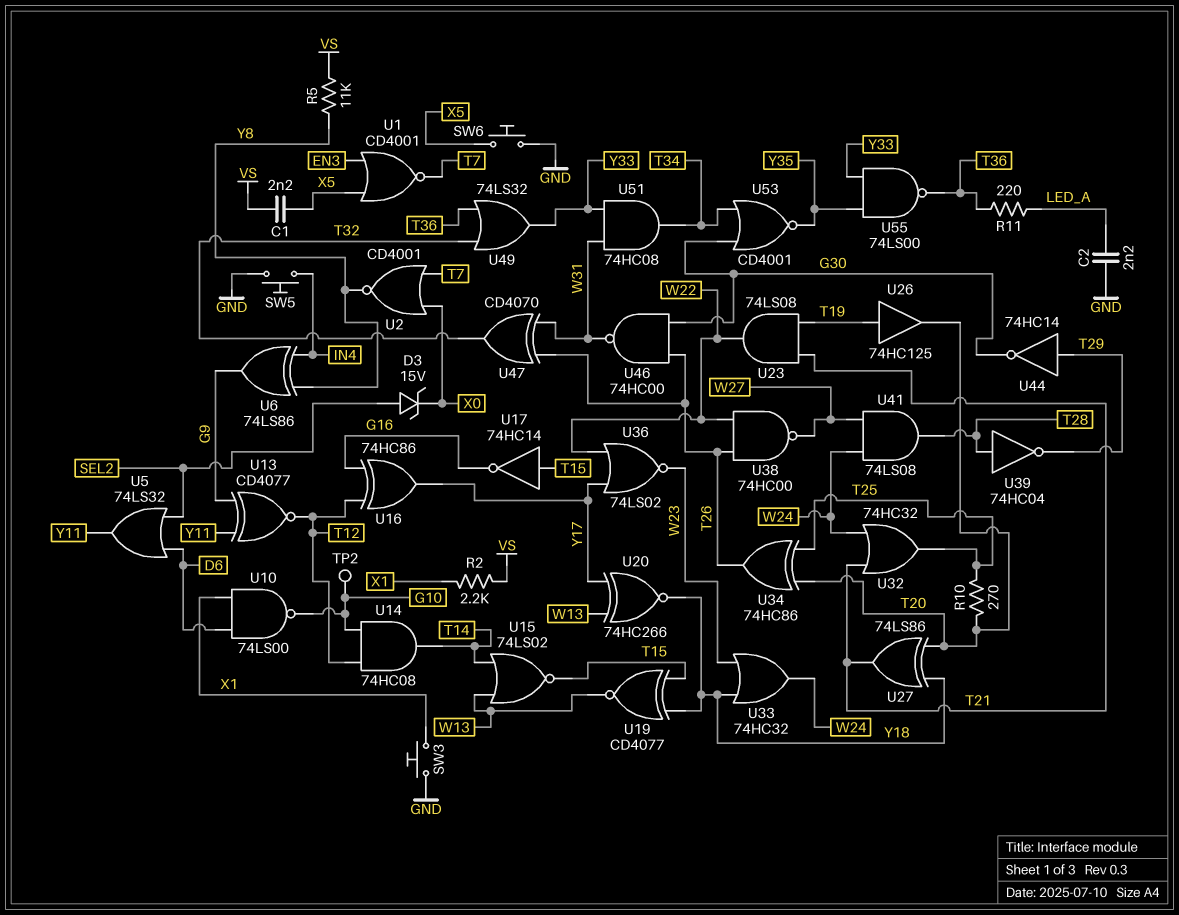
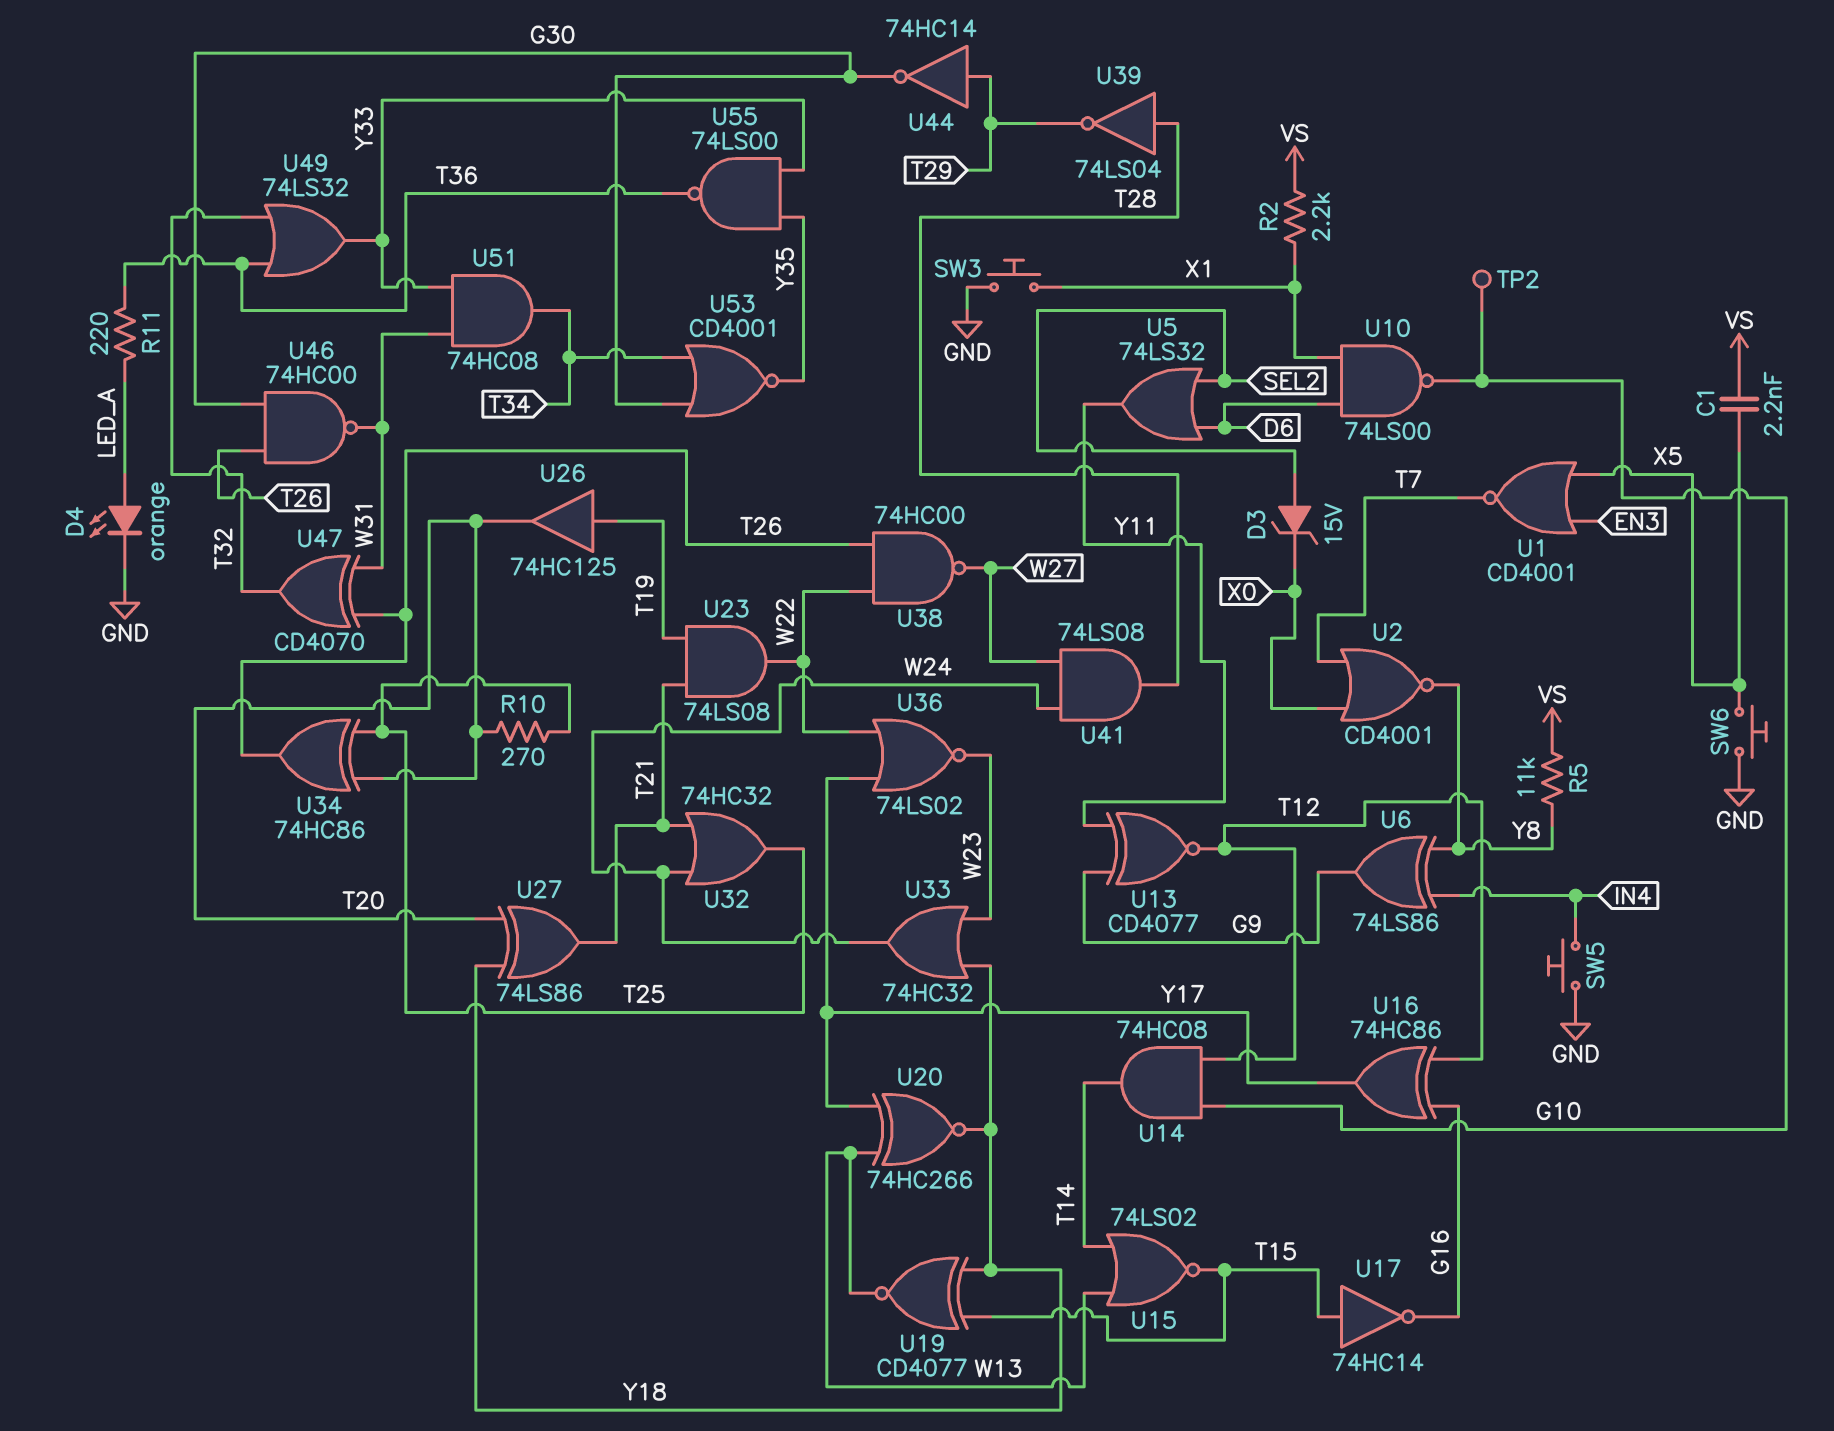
C2: 2.2nF (GND, LED_A) -> none
D4: none -> LED orange (A LED_A, K GND)
U39: NOT 74HC04 (in T28, out T29) -> NOT 74LS04 (in T28, out T29)

